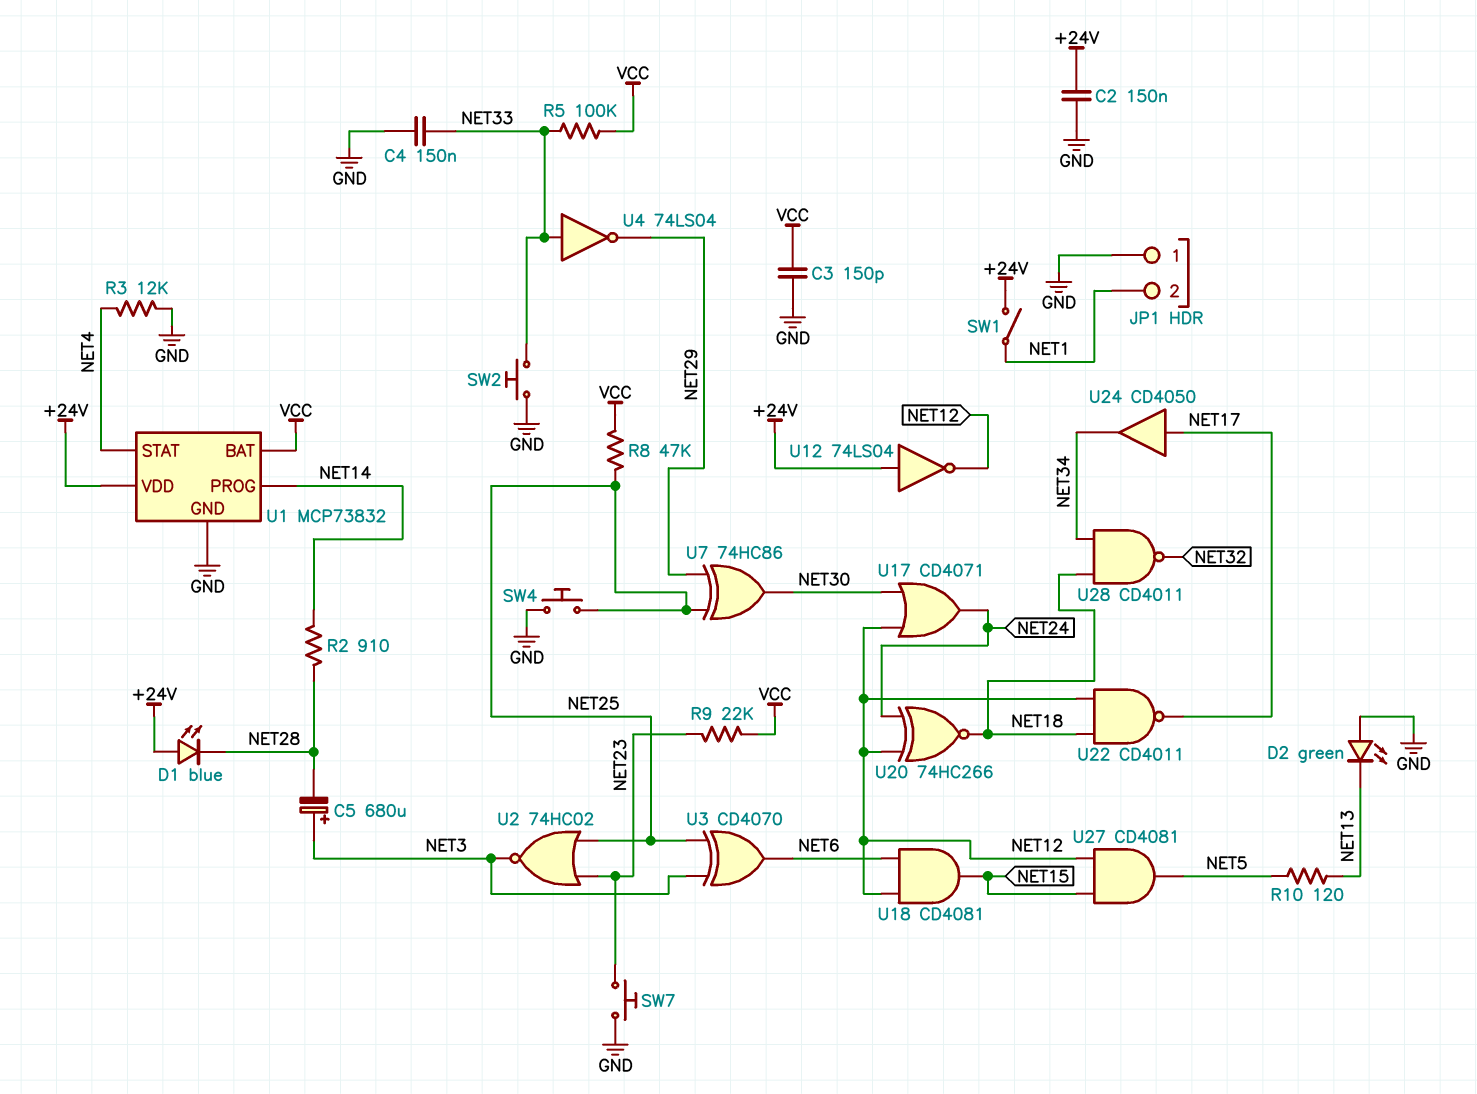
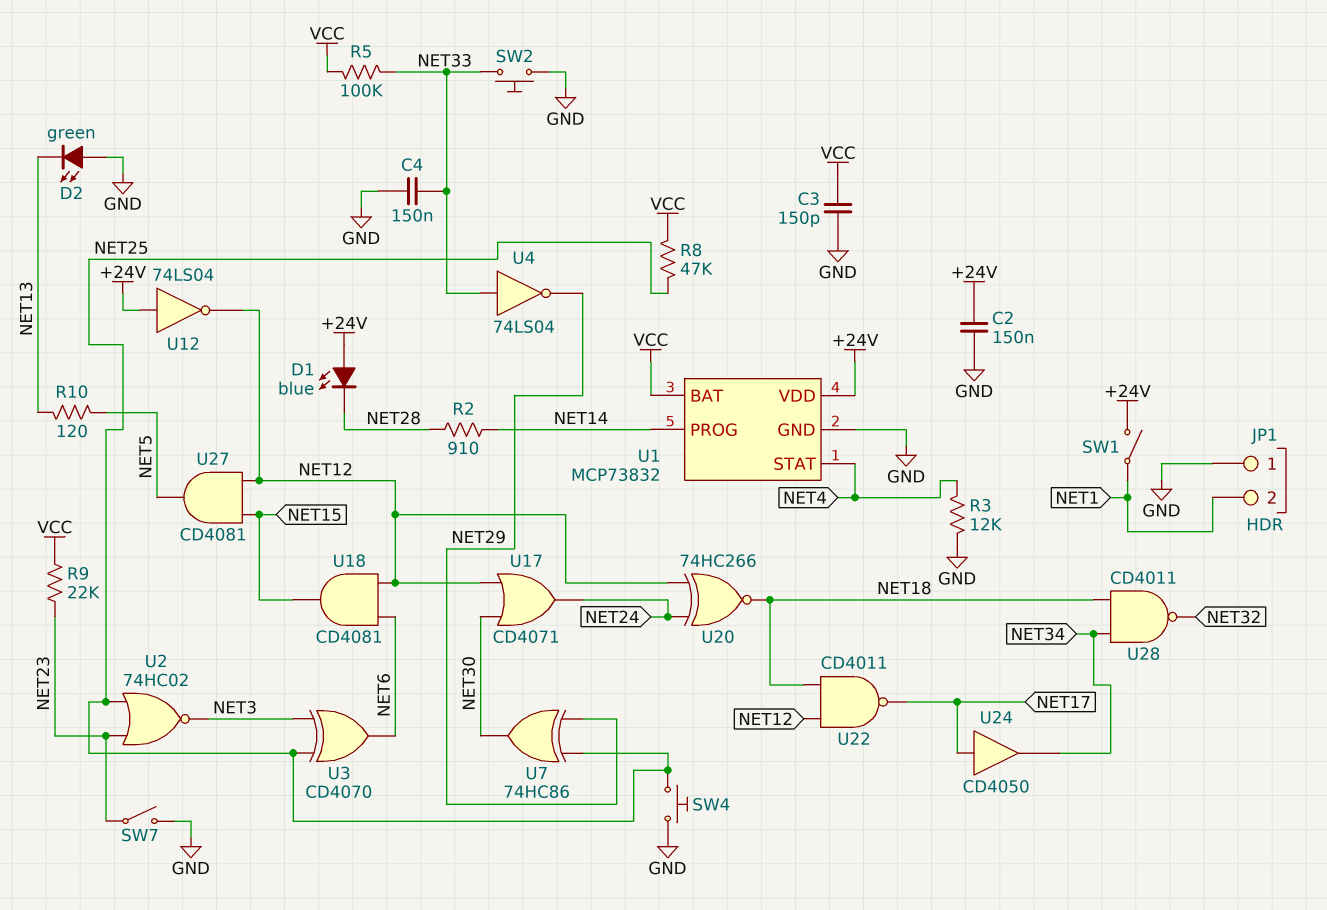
C5: 680uF (plus NET3, minus NET28) -> none
SW7: button (GND, NET23) -> switch (GND, NET23)

